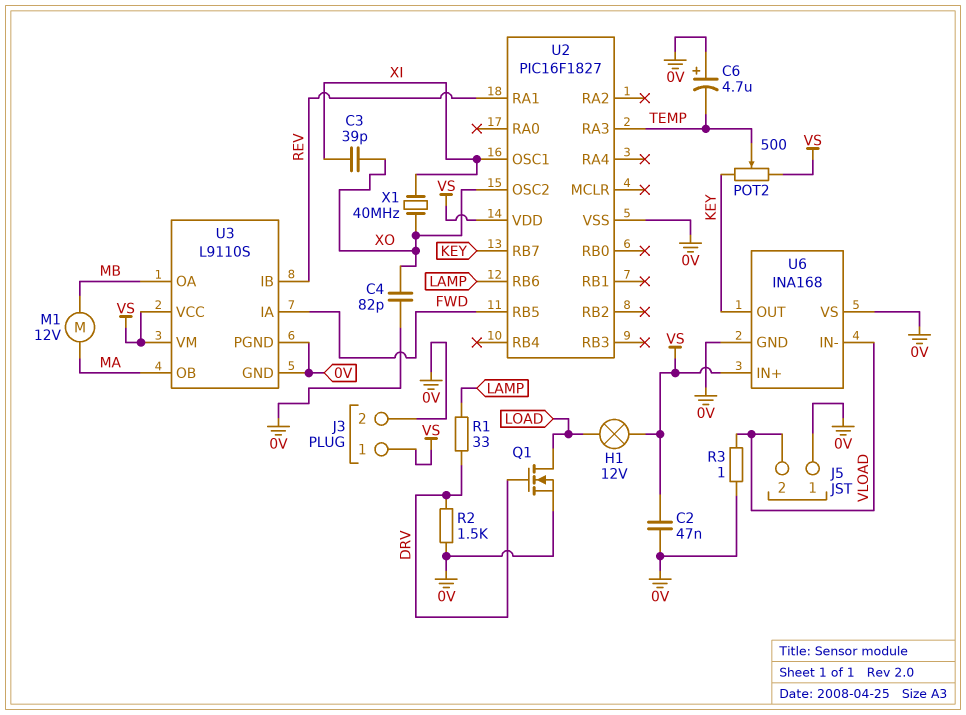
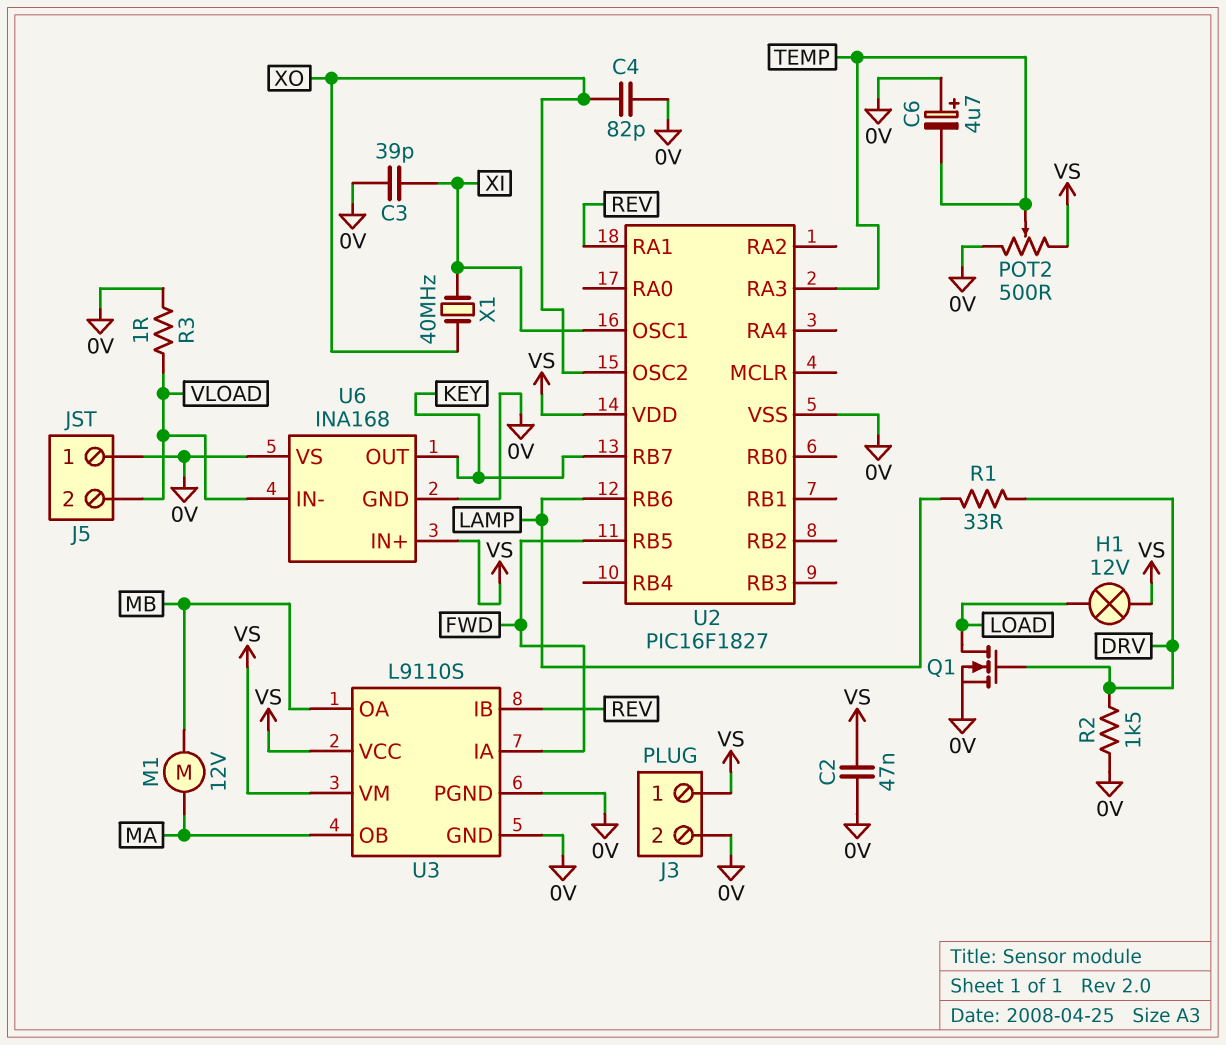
C3: 39pF (XI, XO) -> 39pF (0V, XI)
POT2: 500 (KEY, VS, wiper TEMP) -> 500 (0V, VS, wiper TEMP)

